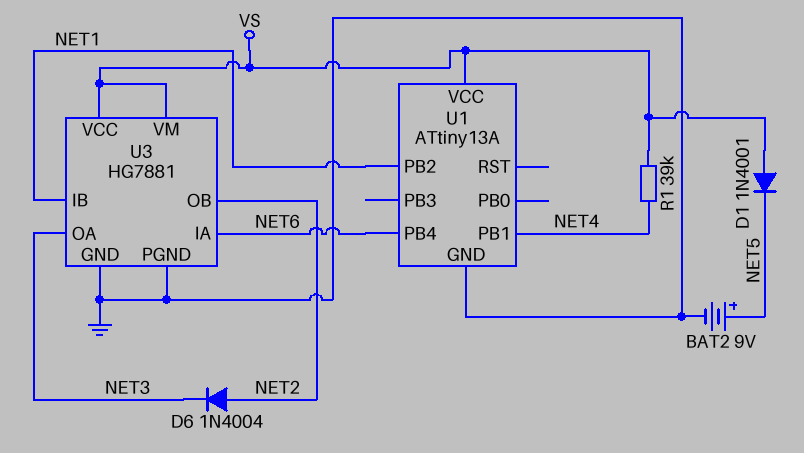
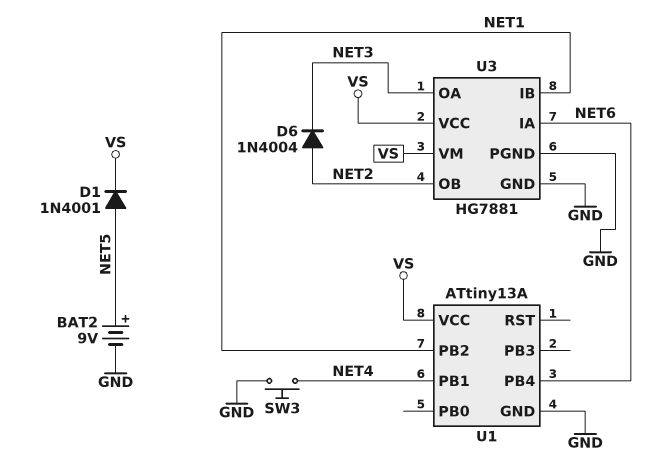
D1: diode 1N4001 (A VS, K NET5) -> diode 1N4001 (A NET5, K VS)
R1: 39k (NET4, VS) -> none
SW3: none -> button (GND, NET4)

